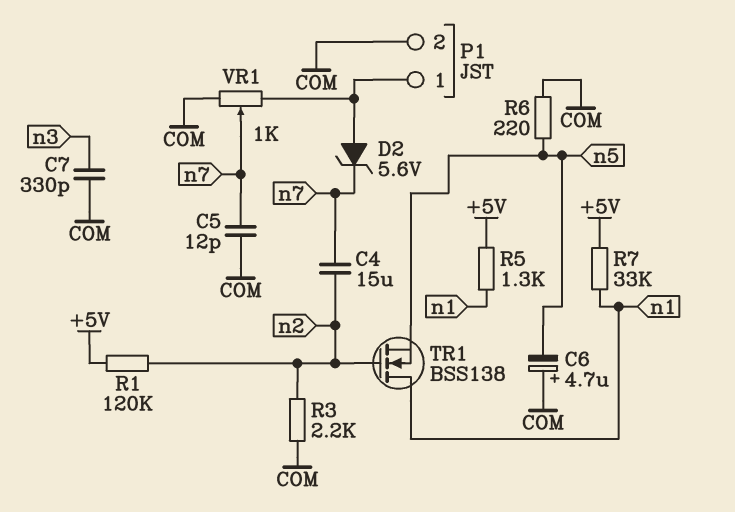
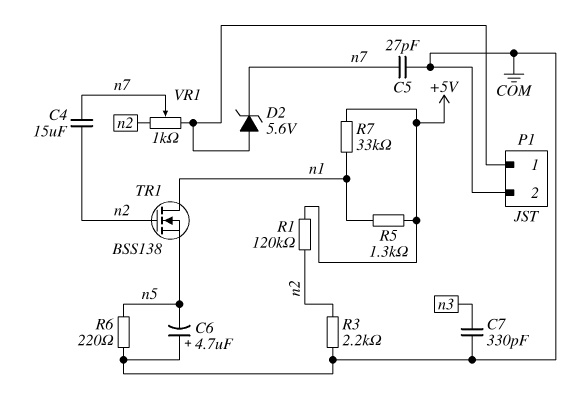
C5: 12pF (COM, n7) -> 27pF (COM, n7)
VR1: 1k (COM, P1/1, wiper n7) -> 1k (P1/1, n2, wiper n7)

